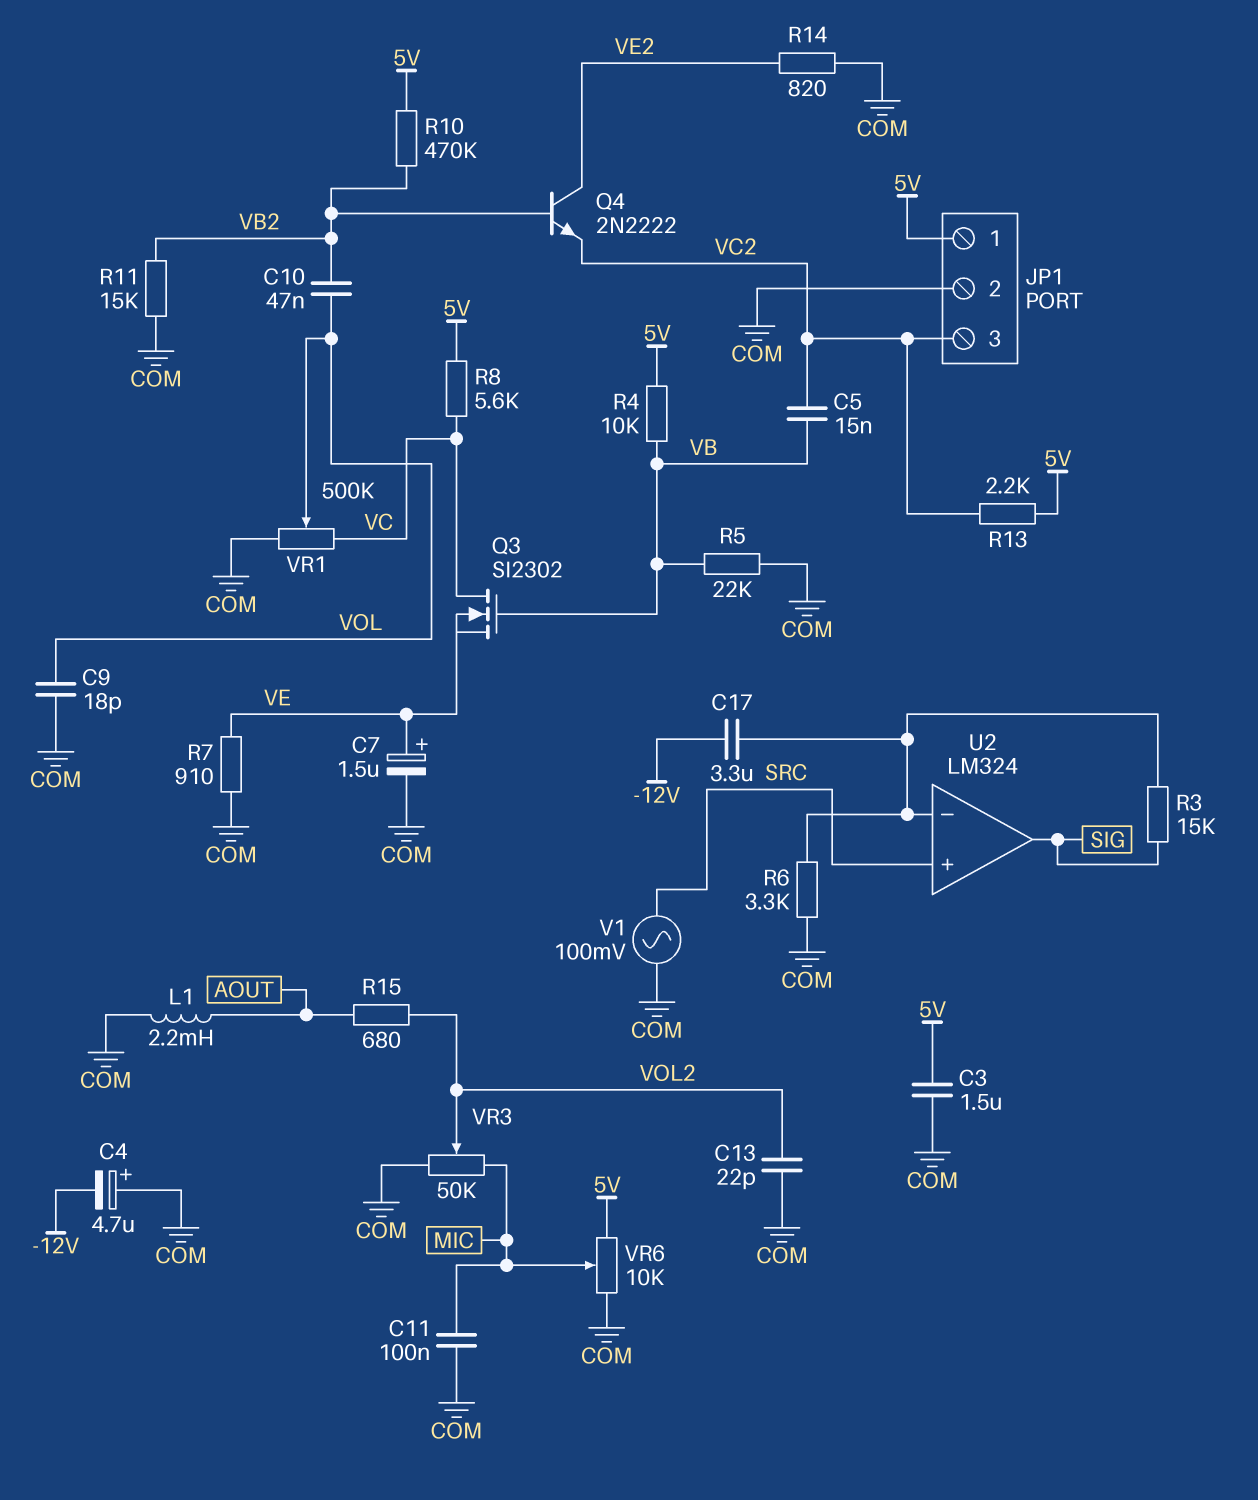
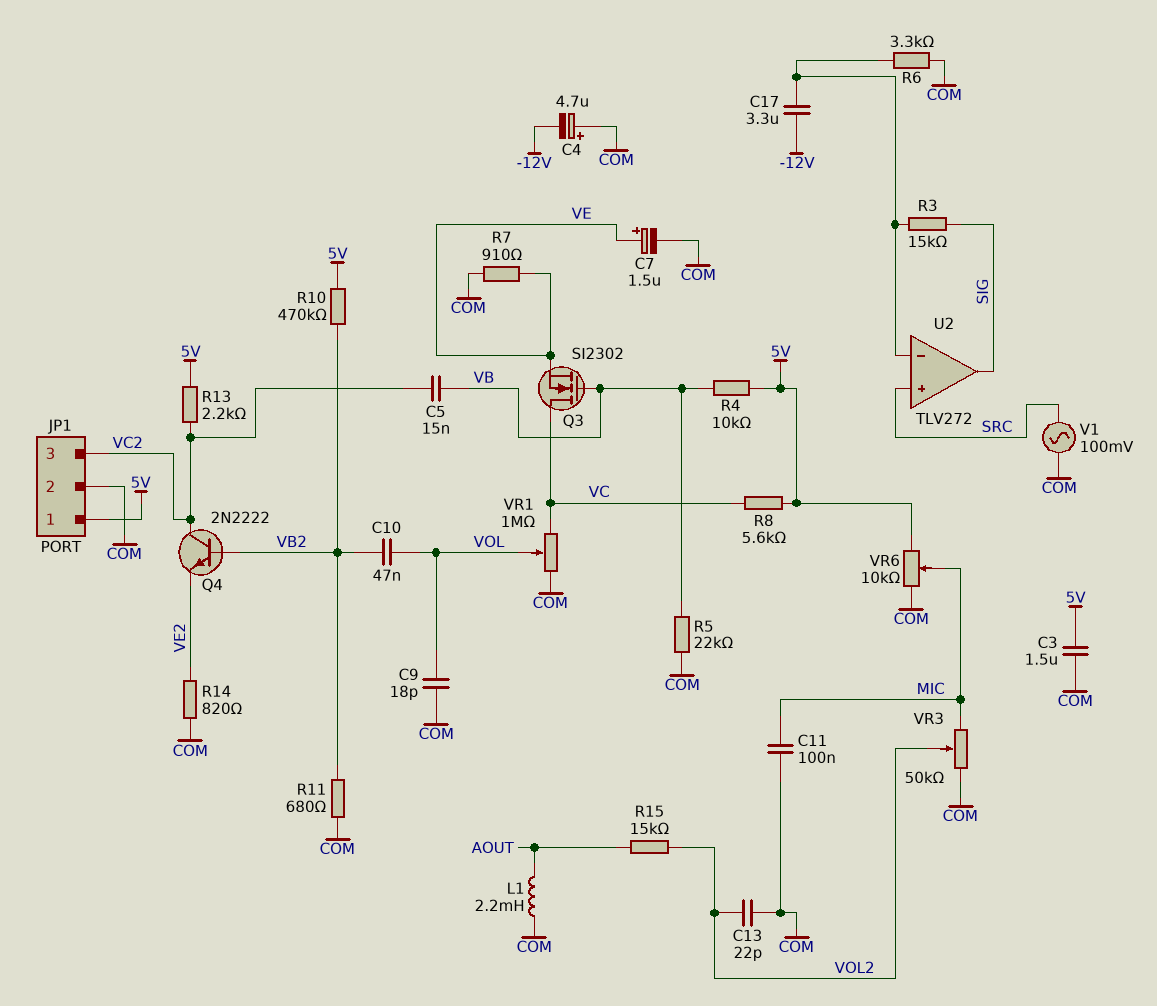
Q4: NPN 2N2222 (B VB2, C VE2, E VC2) -> NPN 2N2222 (B VB2, C VC2, E VE2)
R11: 15k (COM, VB2) -> 680 (COM, VB2)
R15: 680 (AOUT, VOL2) -> 15k (AOUT, VOL2)
U2: LM324 -> TLV272
VR1: 500k (COM, VC, wiper VOL) -> 1M (COM, VC, wiper VOL)

